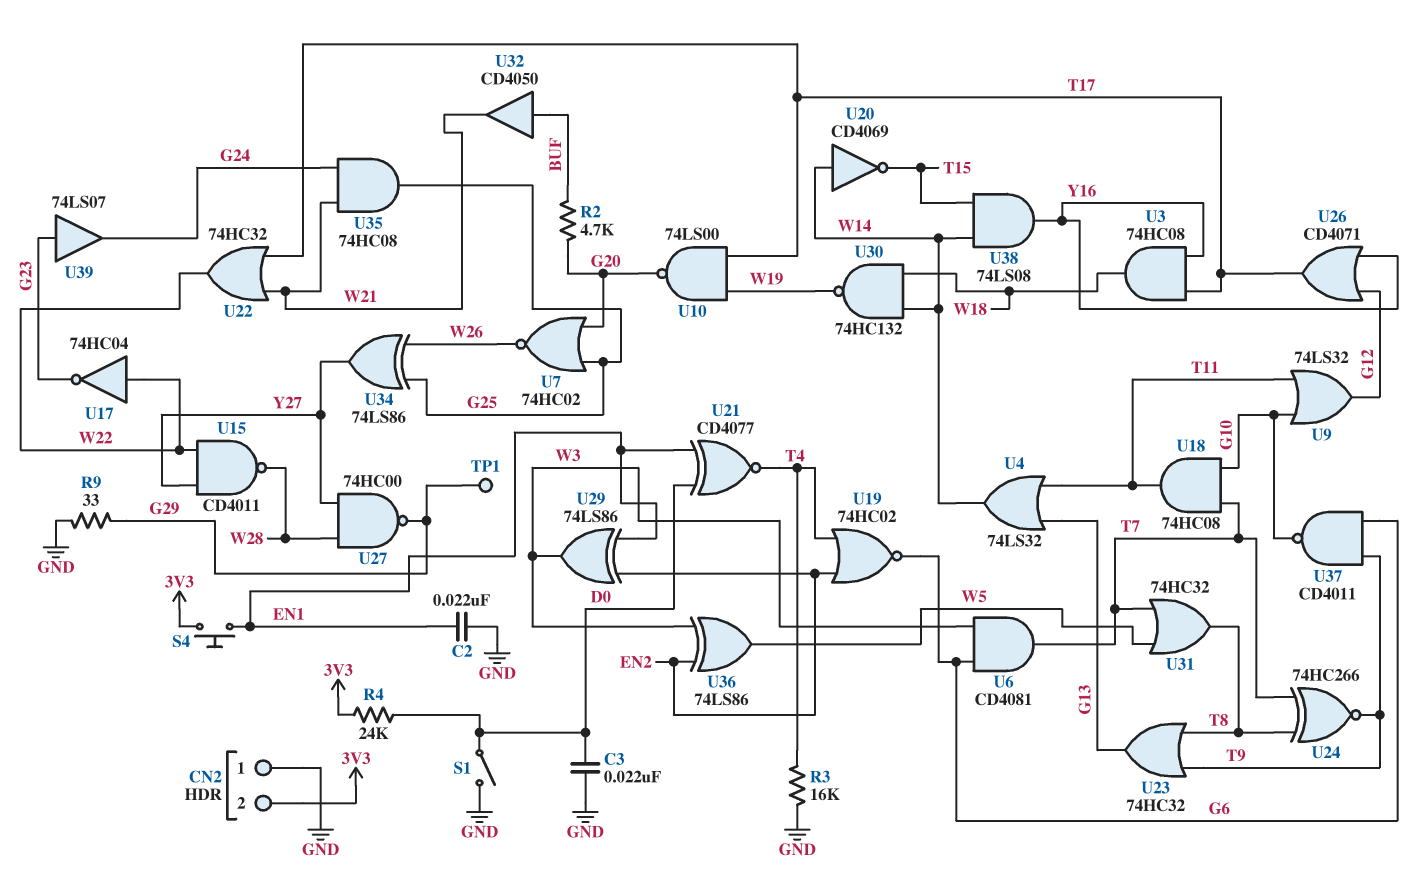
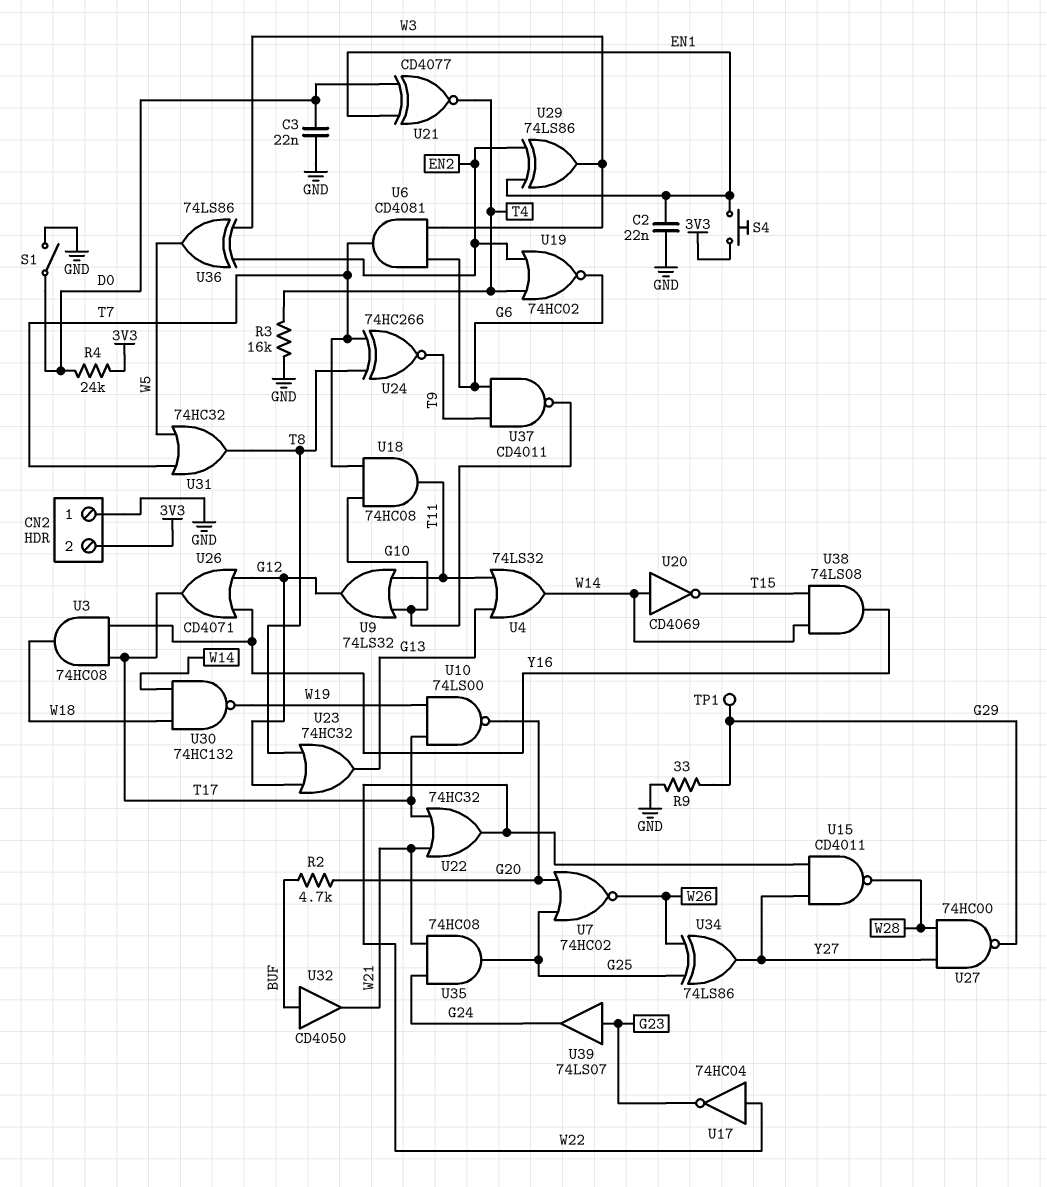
U23: OR 74HC32 (in T8, in T9, out G13) -> OR 74HC32 (in G12, in T8, out G13)

